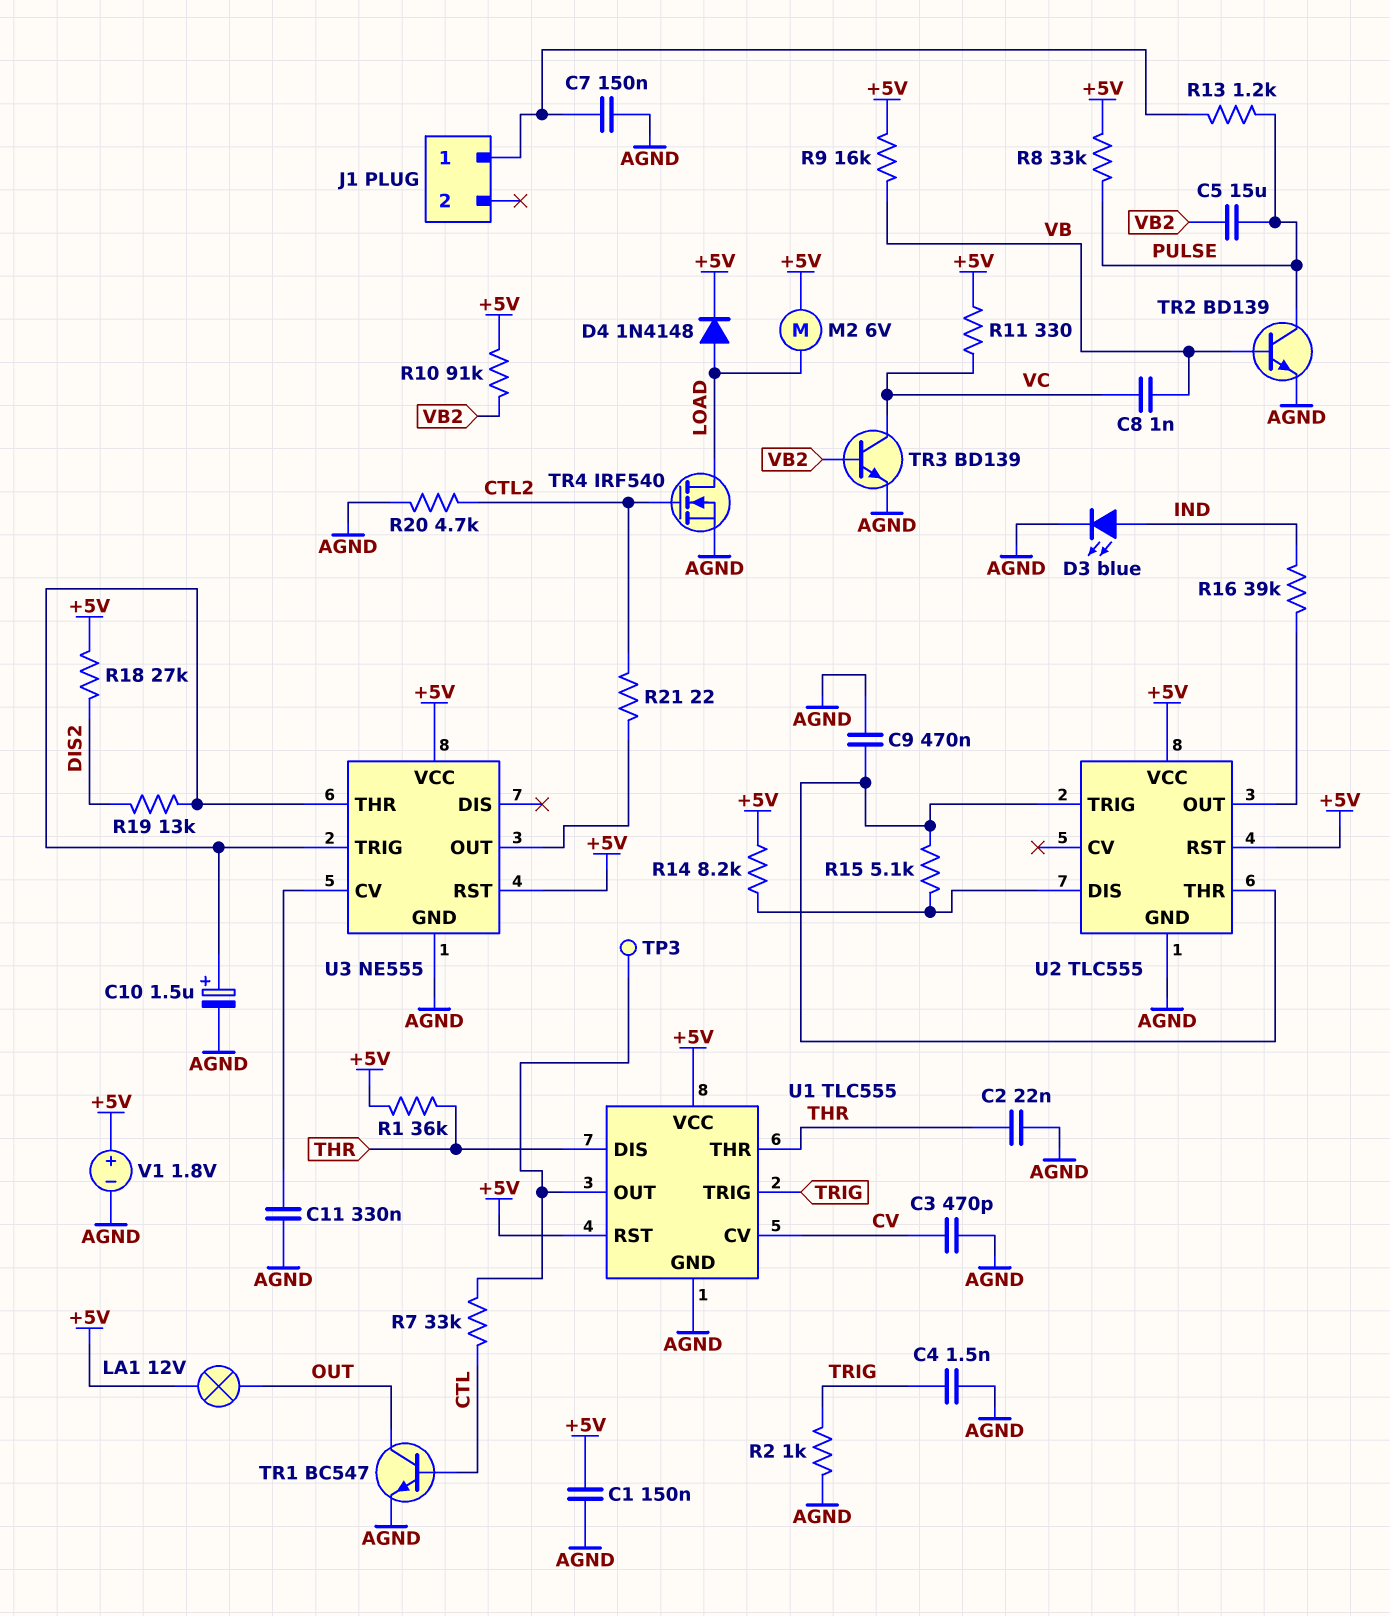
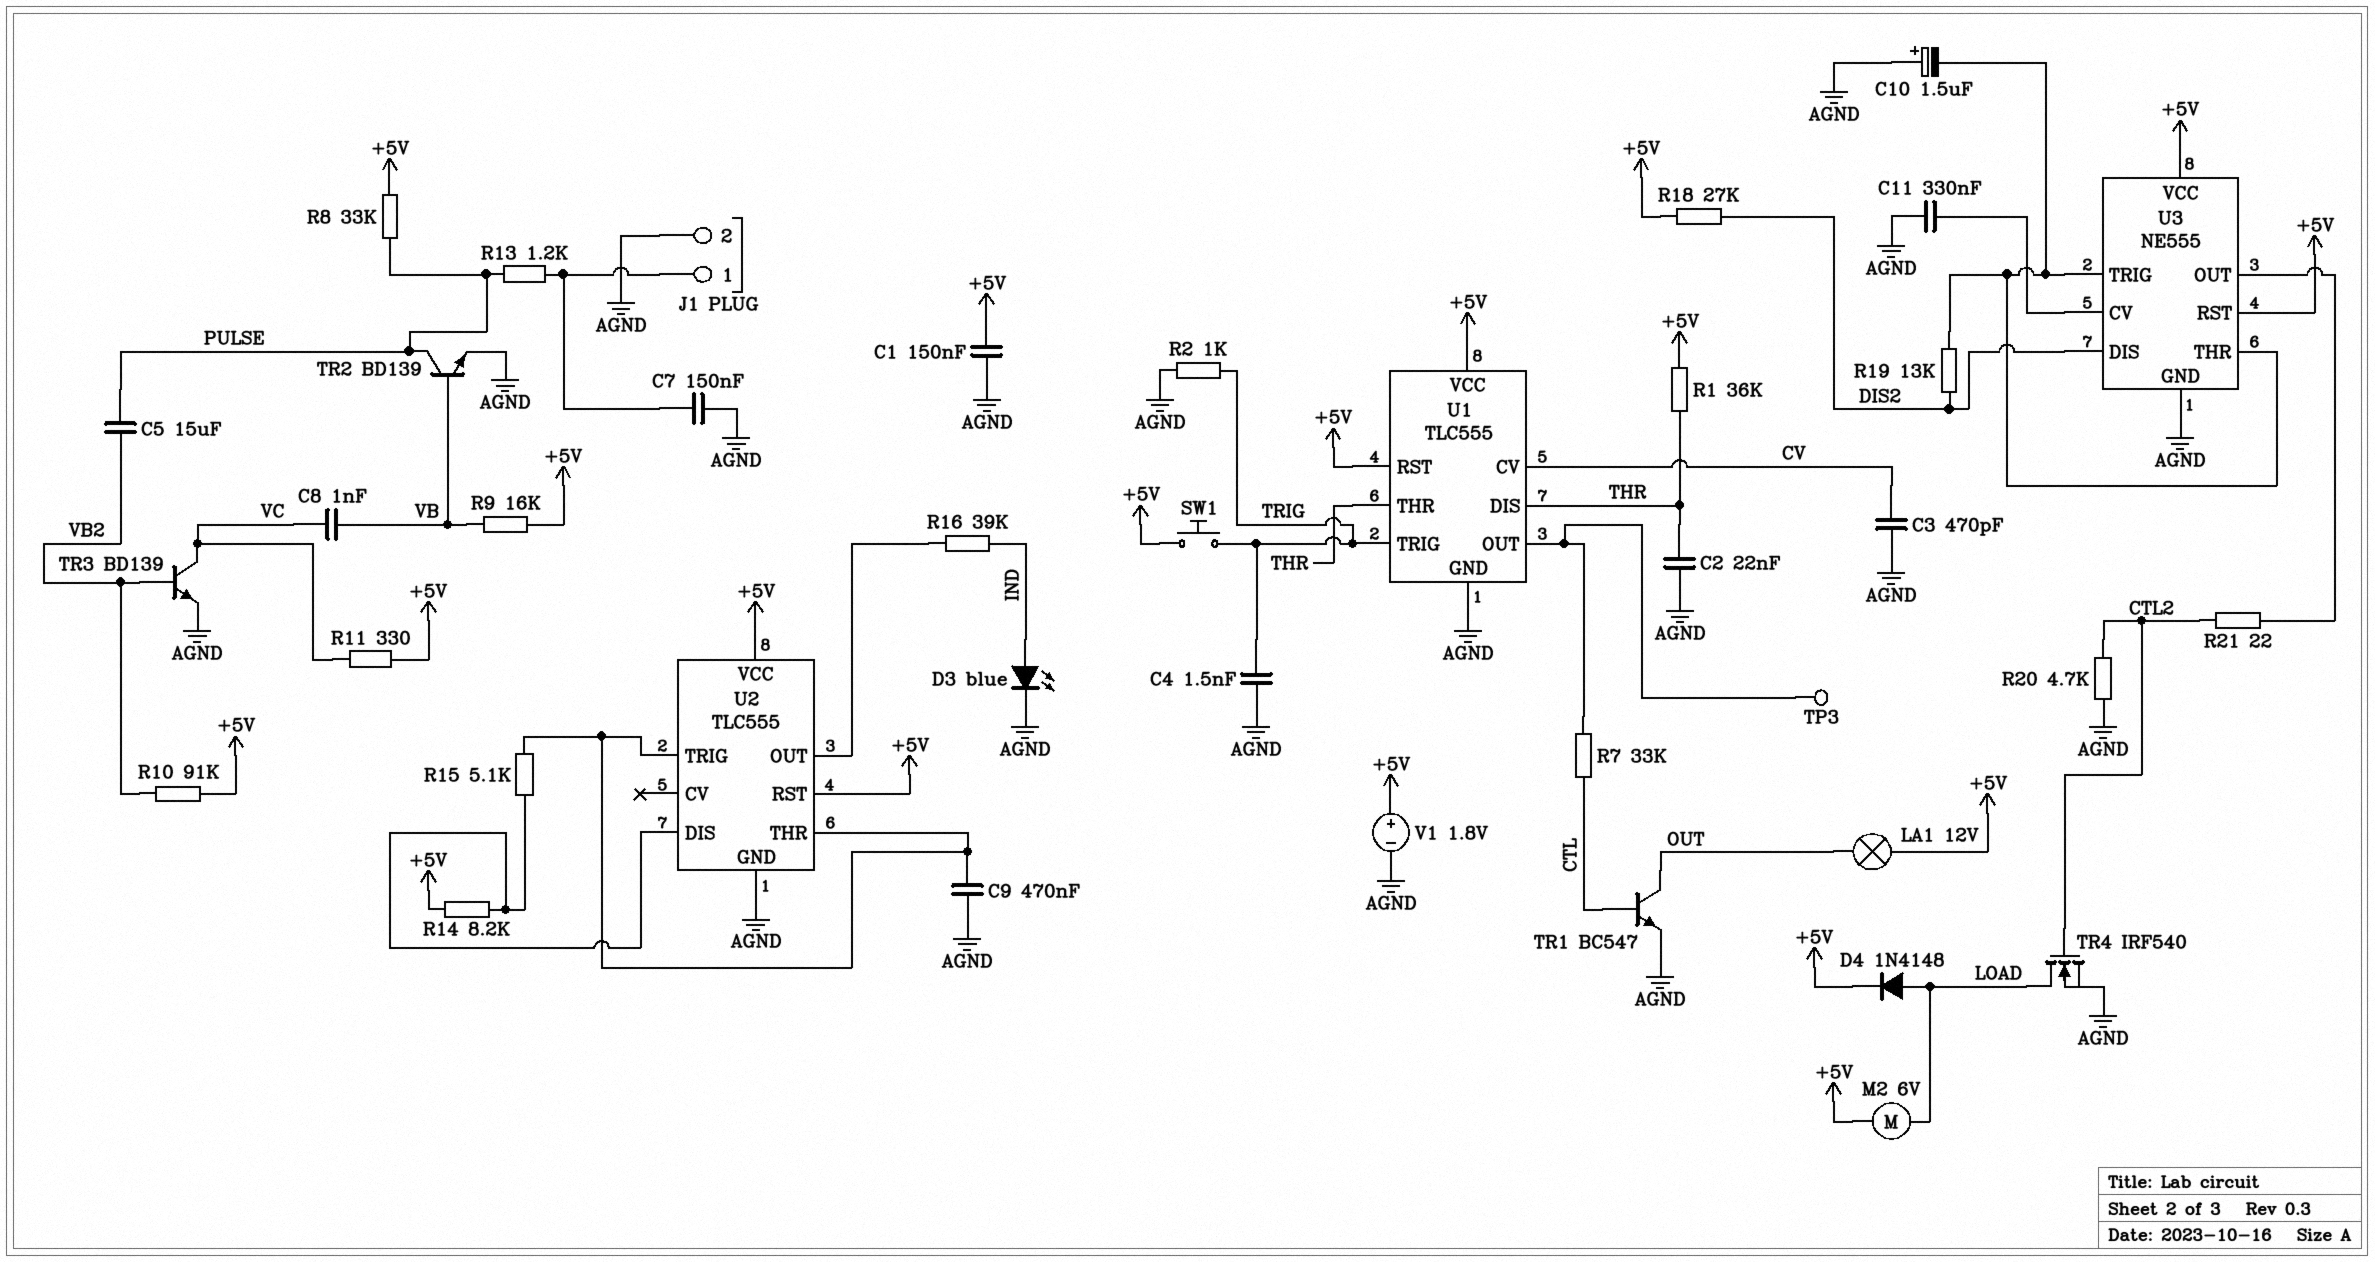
C10: 1.5uF (plus U3/THR, minus AGND) -> 1.5uF (plus AGND, minus U3/THR)
J1 pin 2: none -> AGND
SW1: none -> button (+5V, TRIG)
U3 pin DIS: none -> DIS2

